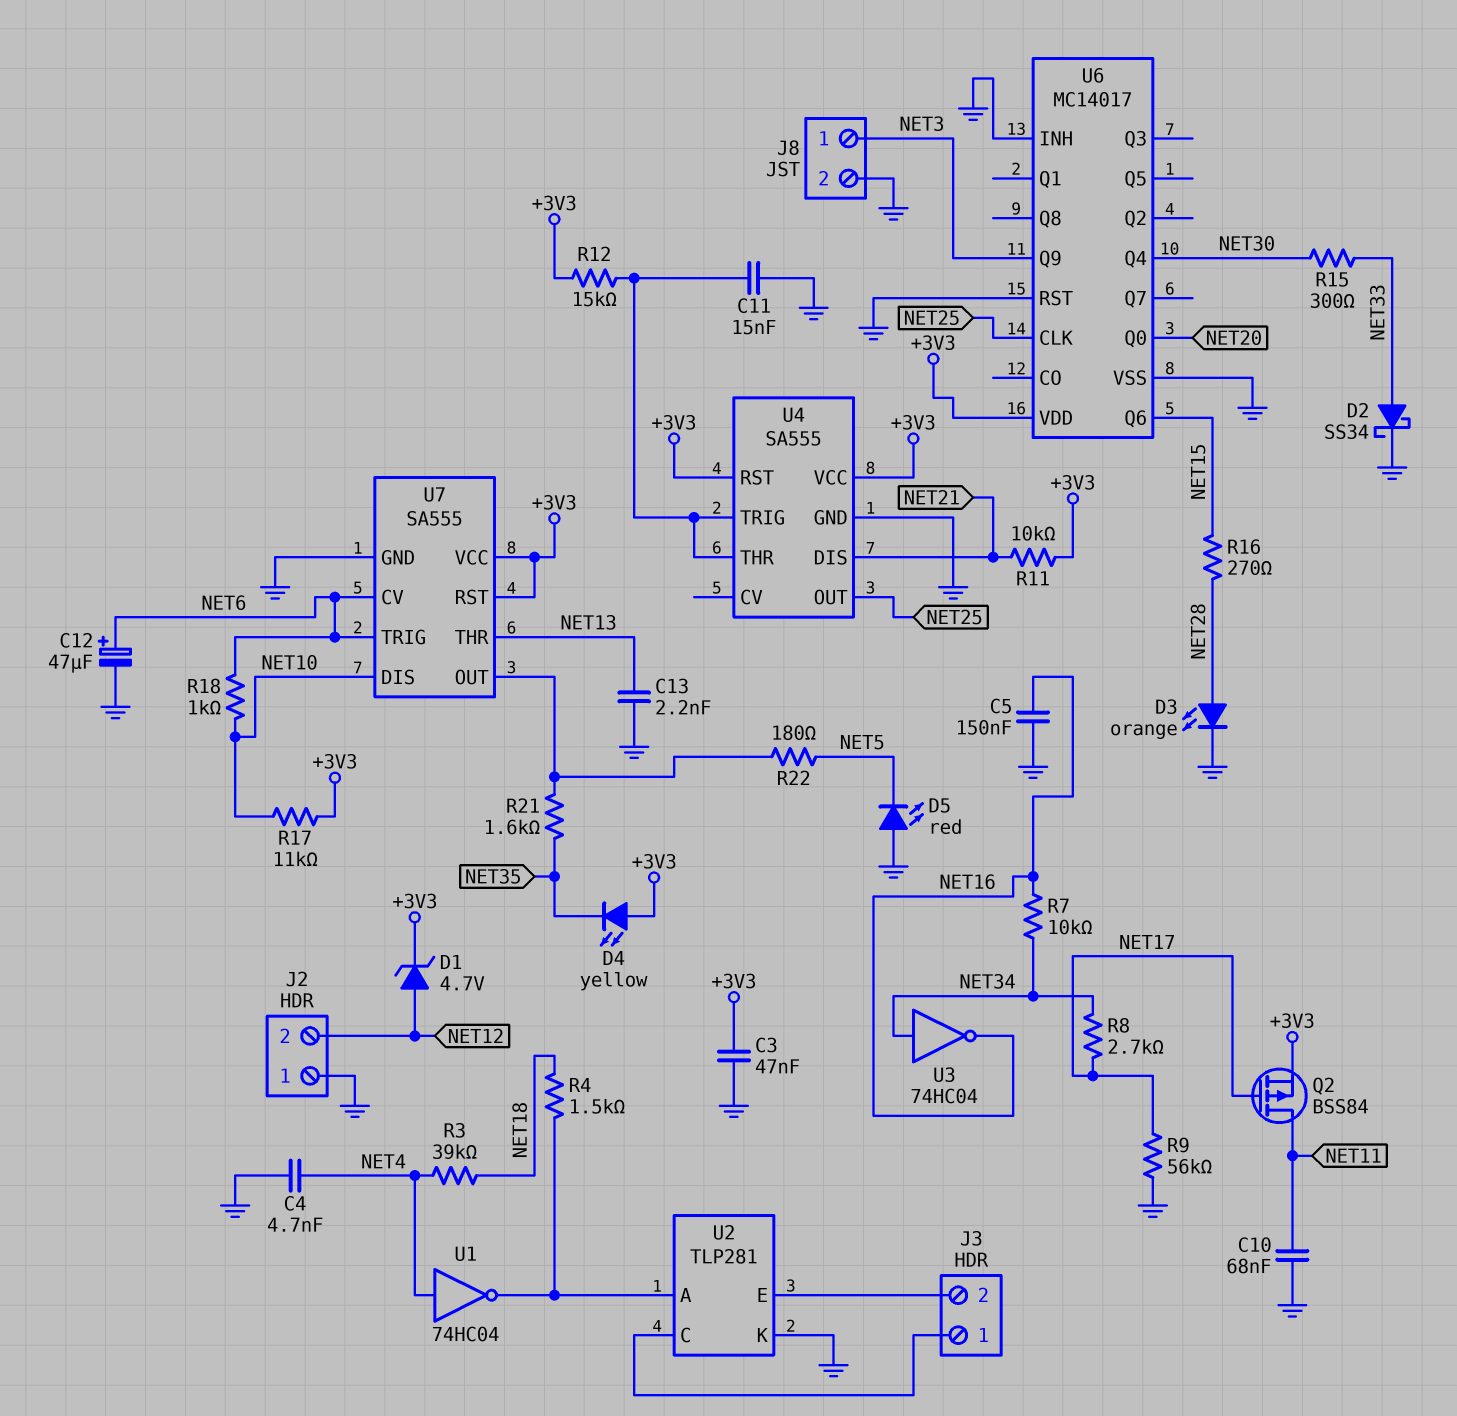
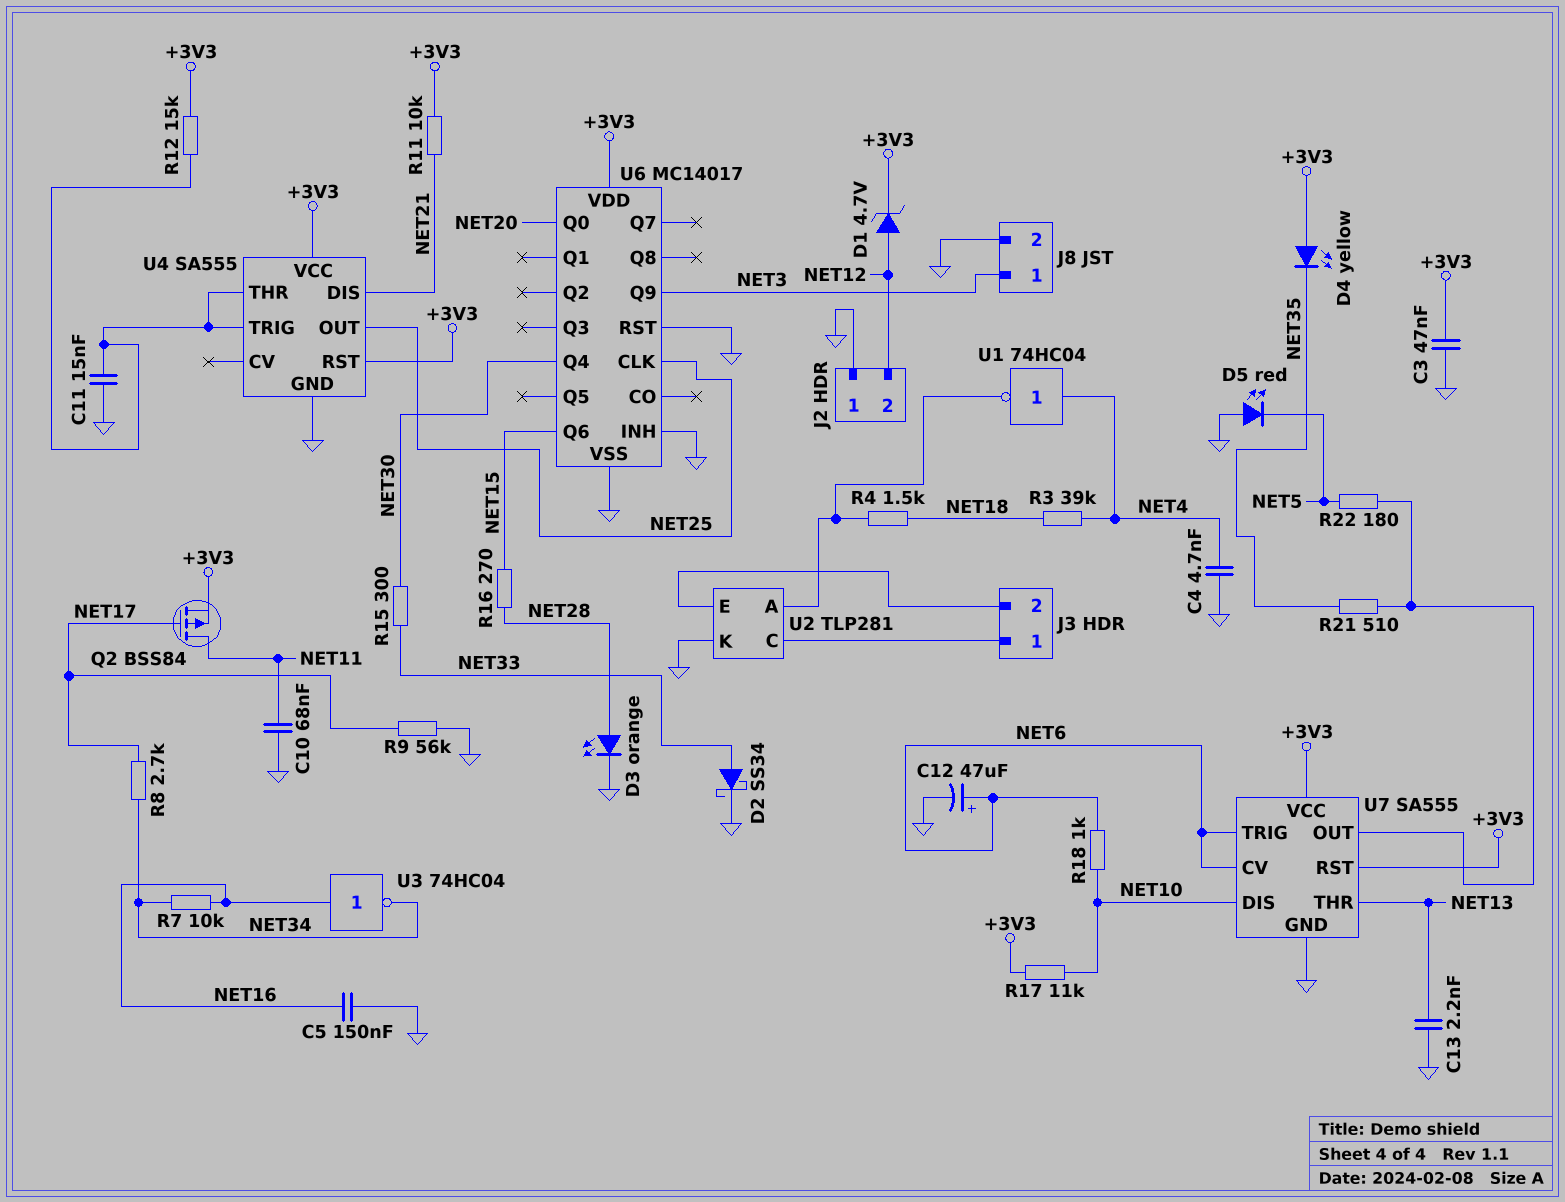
R21: 1.6k (NET35, U7/OUT) -> 510 (NET35, U7/OUT)
U3: NOT 74HC04 (in NET34, out NET16) -> NOT 74HC04 (in NET16, out NET34)

